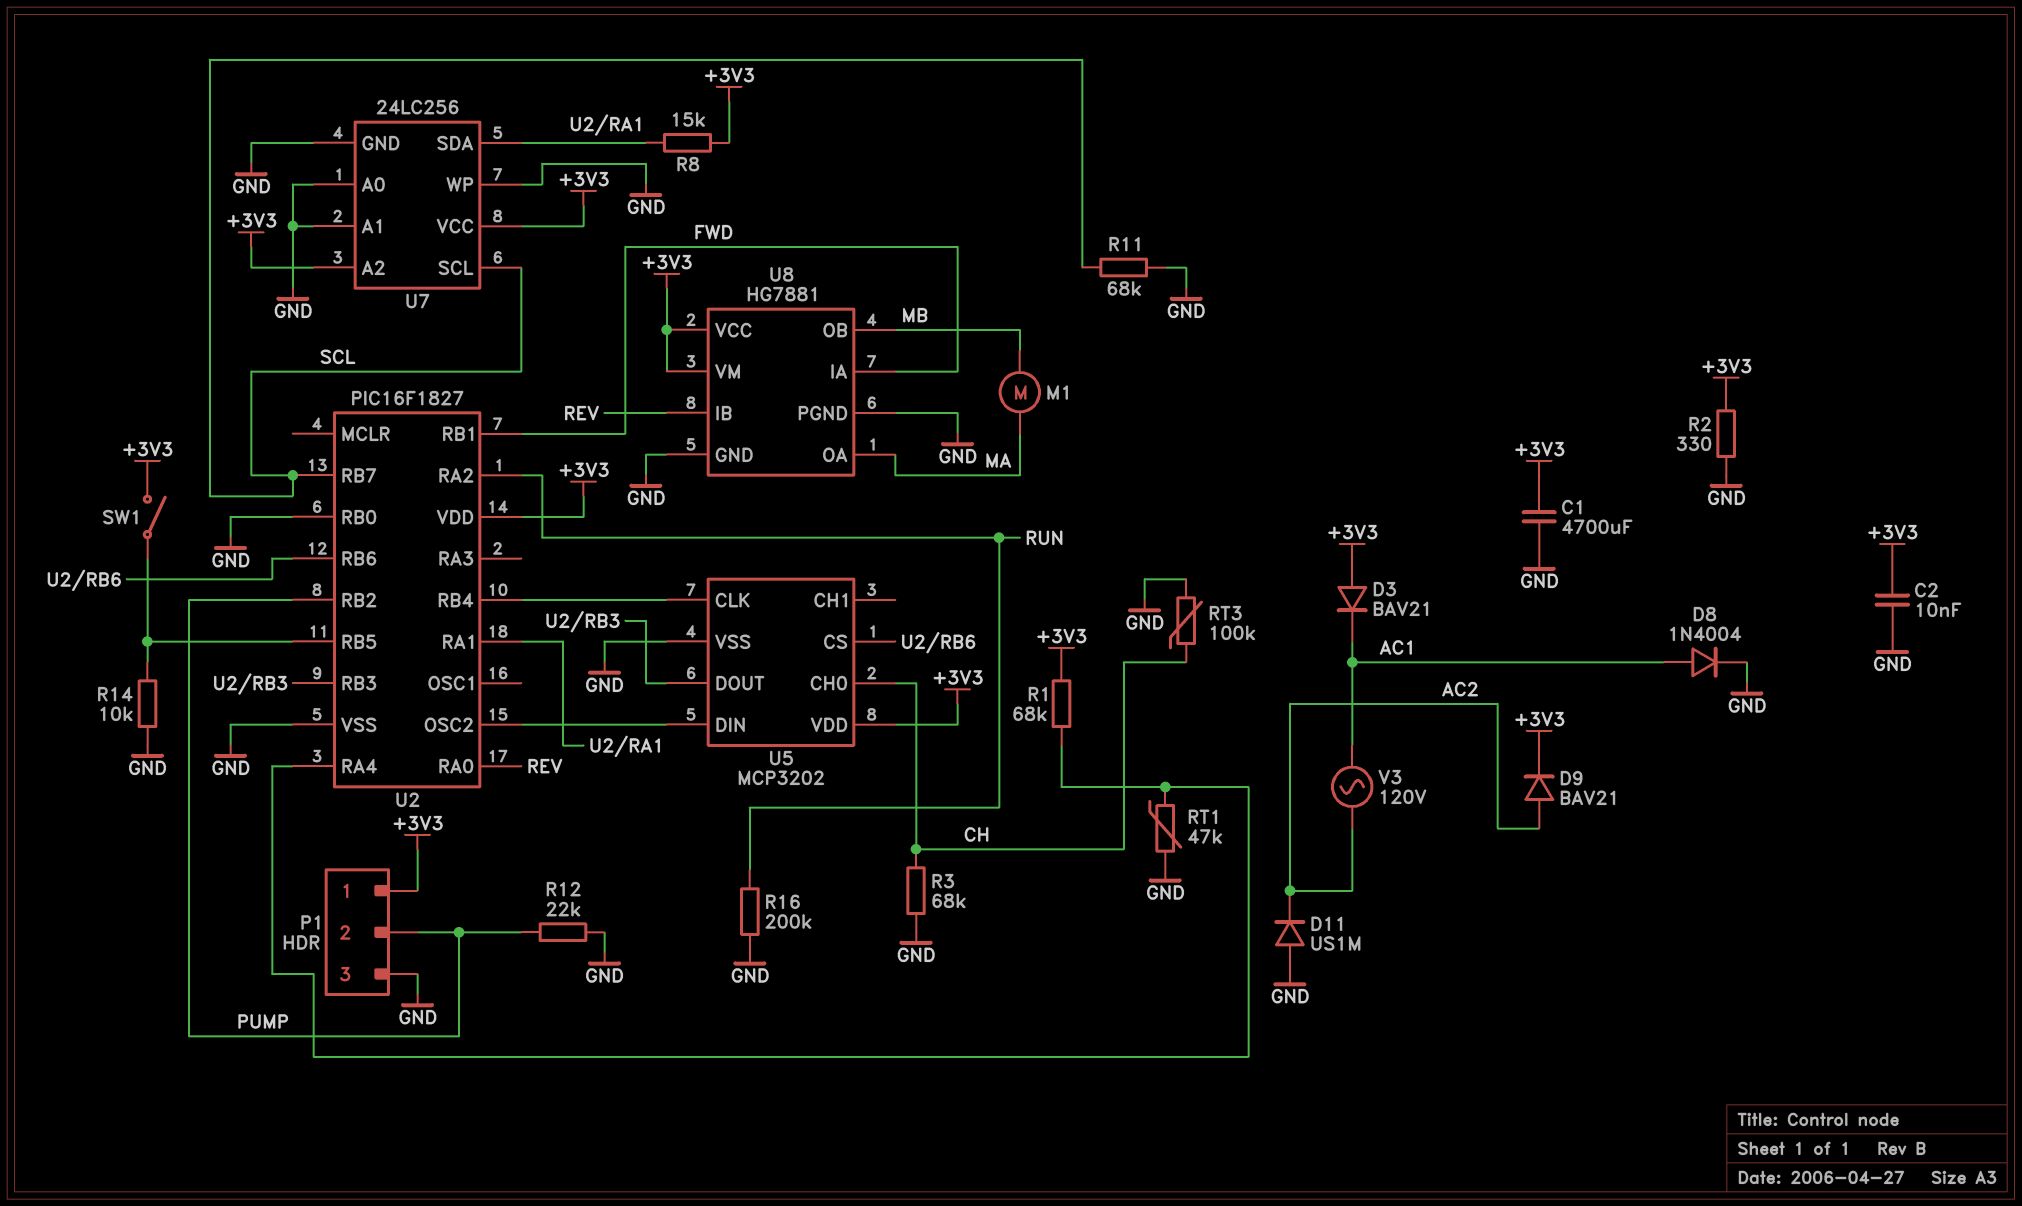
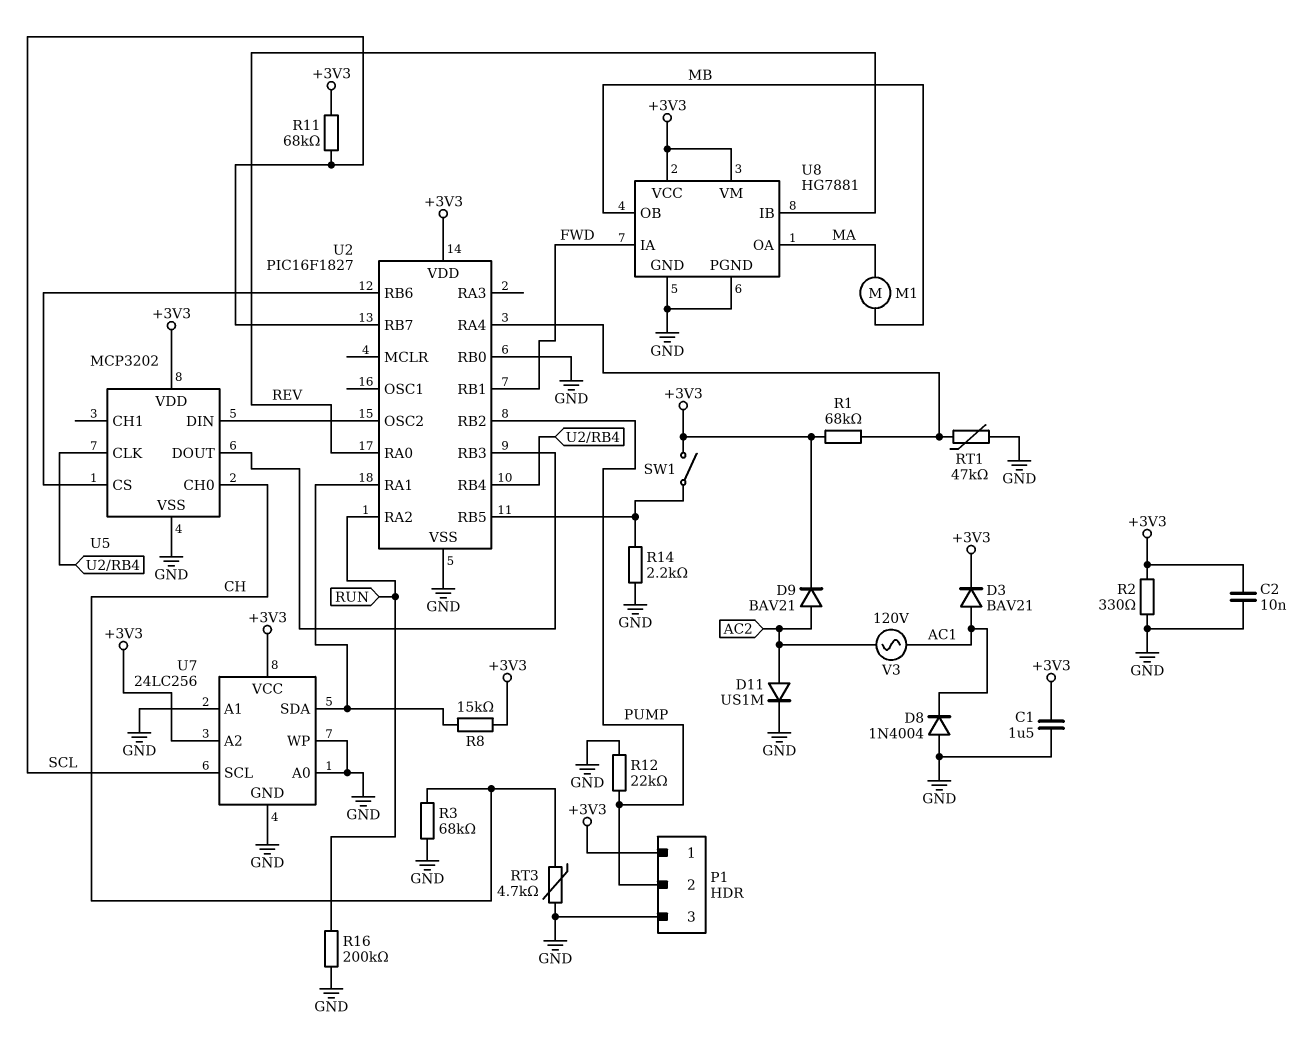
C1: 4700uF (+3V3, GND) -> 1.5uF (+3V3, GND)
D3: diode BAV21 (A +3V3, K AC1) -> diode BAV21 (A AC1, K +3V3)
D8: diode 1N4004 (A AC1, K GND) -> diode 1N4004 (A GND, K AC1)
D11: diode US1M (A GND, K AC2) -> diode US1M (A AC2, K GND)
R11: 68k (GND, SCL) -> 68k (+3V3, SCL)
R14: 10k (GND, U2/RB5) -> 2.2k (GND, U2/RB5)
RT3: 100k (CH, GND) -> 4.7k (CH, GND)

